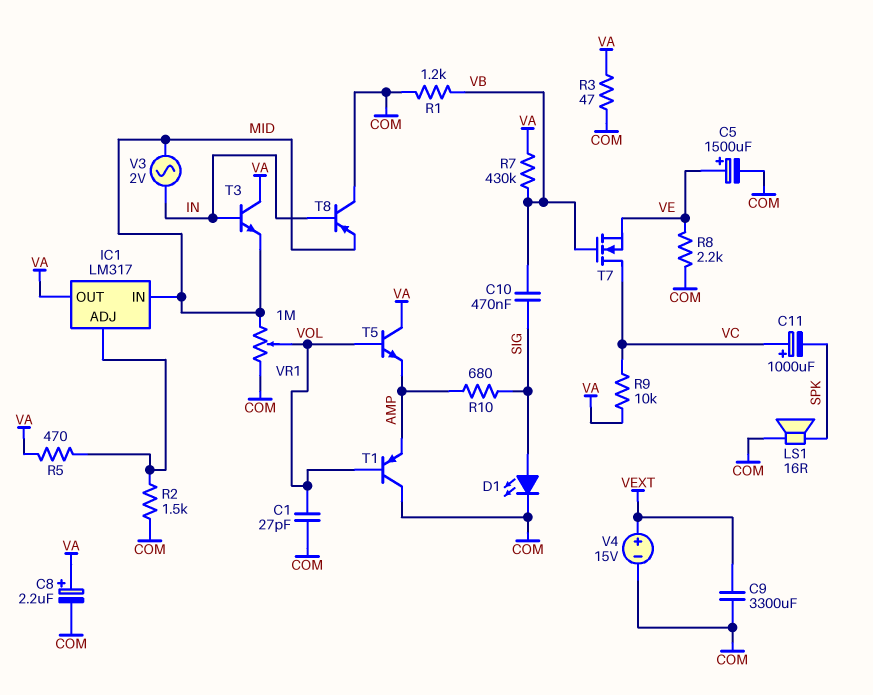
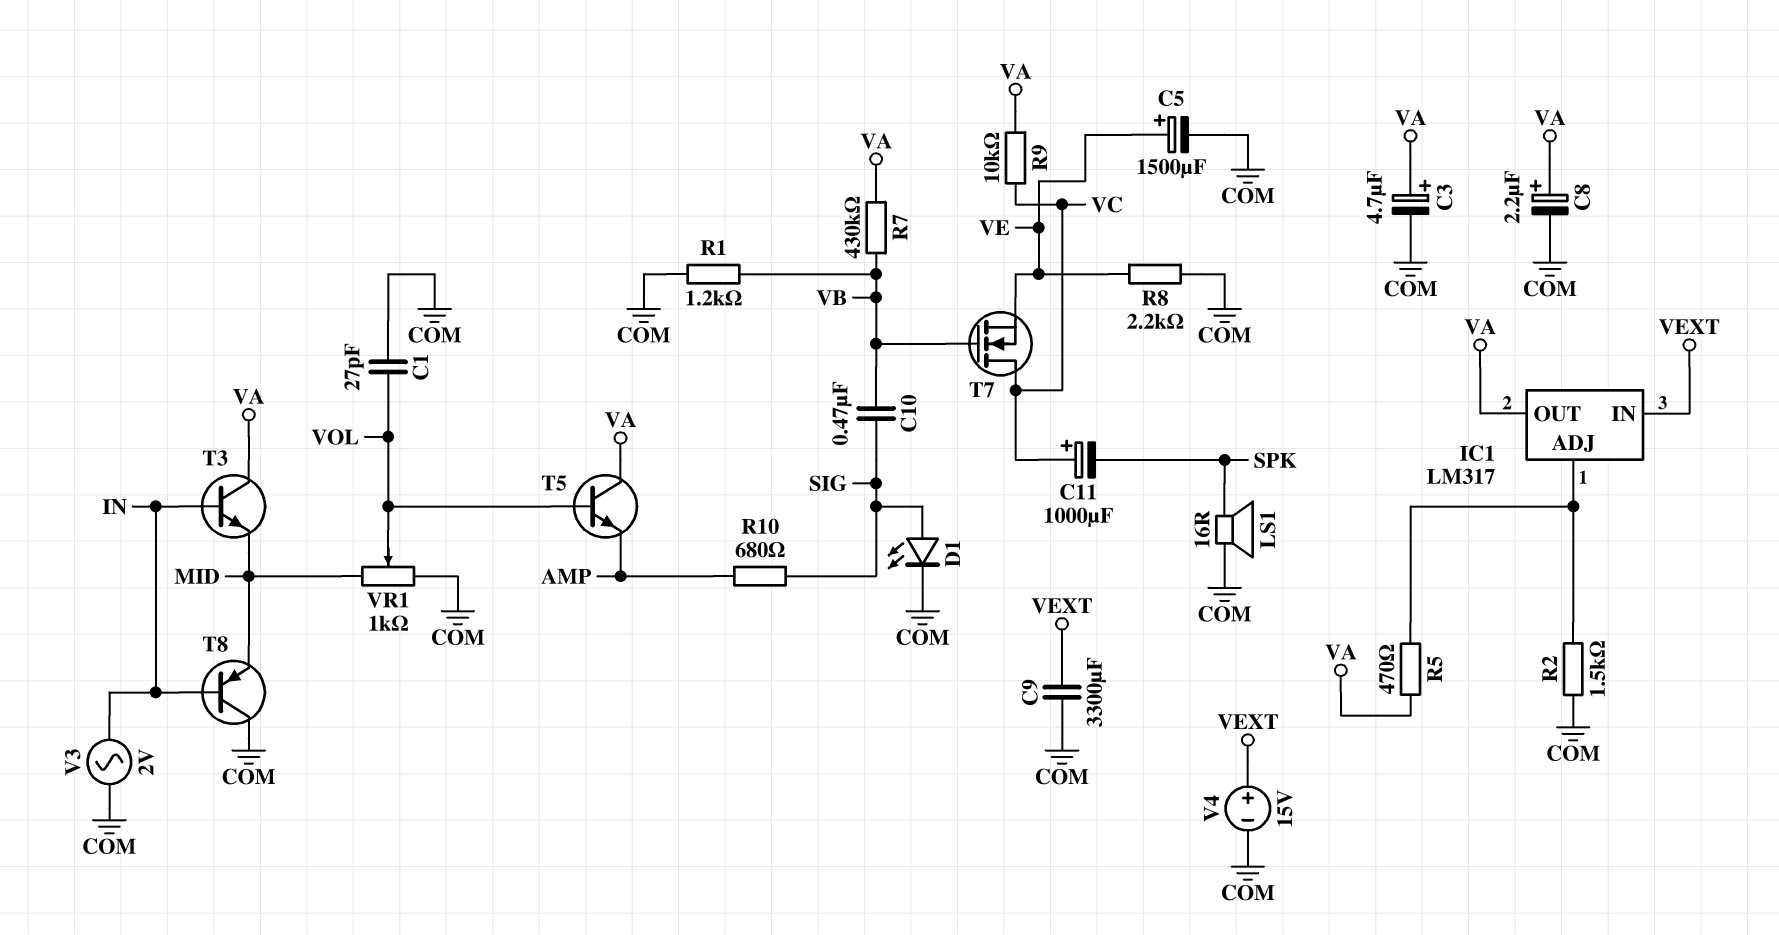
C3: none -> 4.7uF (plus VA, minus COM)
IC1 pin IN: MID -> VEXT
R3: 47 (COM, VA) -> none
T1: PNP (B VOL, C COM, E AMP) -> none
V3: AC 2V (IN, MID) -> AC 2V (COM, IN)
VR1: 1M (COM, MID, wiper VOL) -> 1k (COM, MID, wiper VOL)

